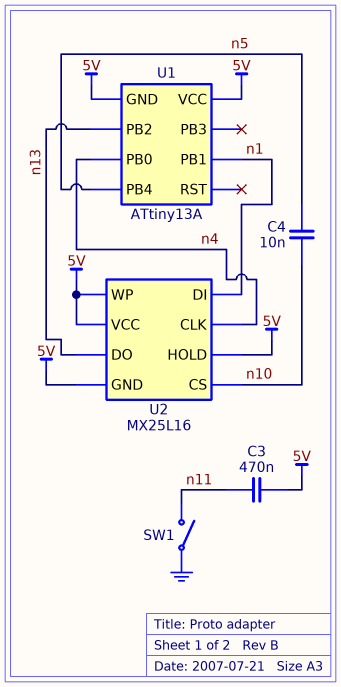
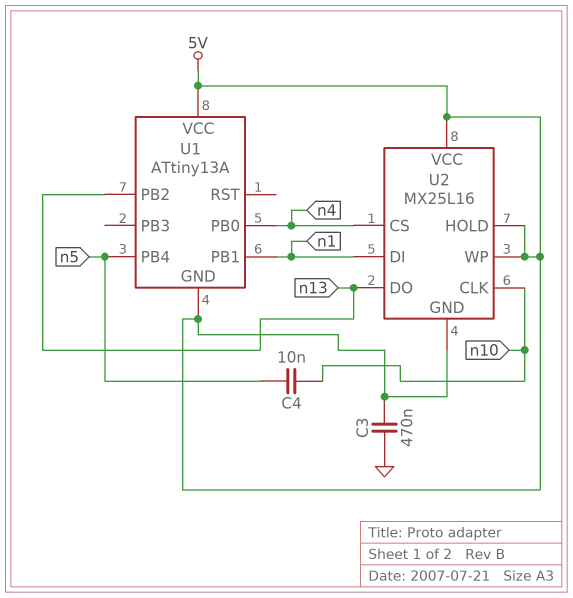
C3: 470nF (5V, n11) -> 470nF (5V, GND)
SW1: switch (GND, n11) -> none
U2 pin CLK: n4 -> n10
U2 pin CS: n10 -> n4

